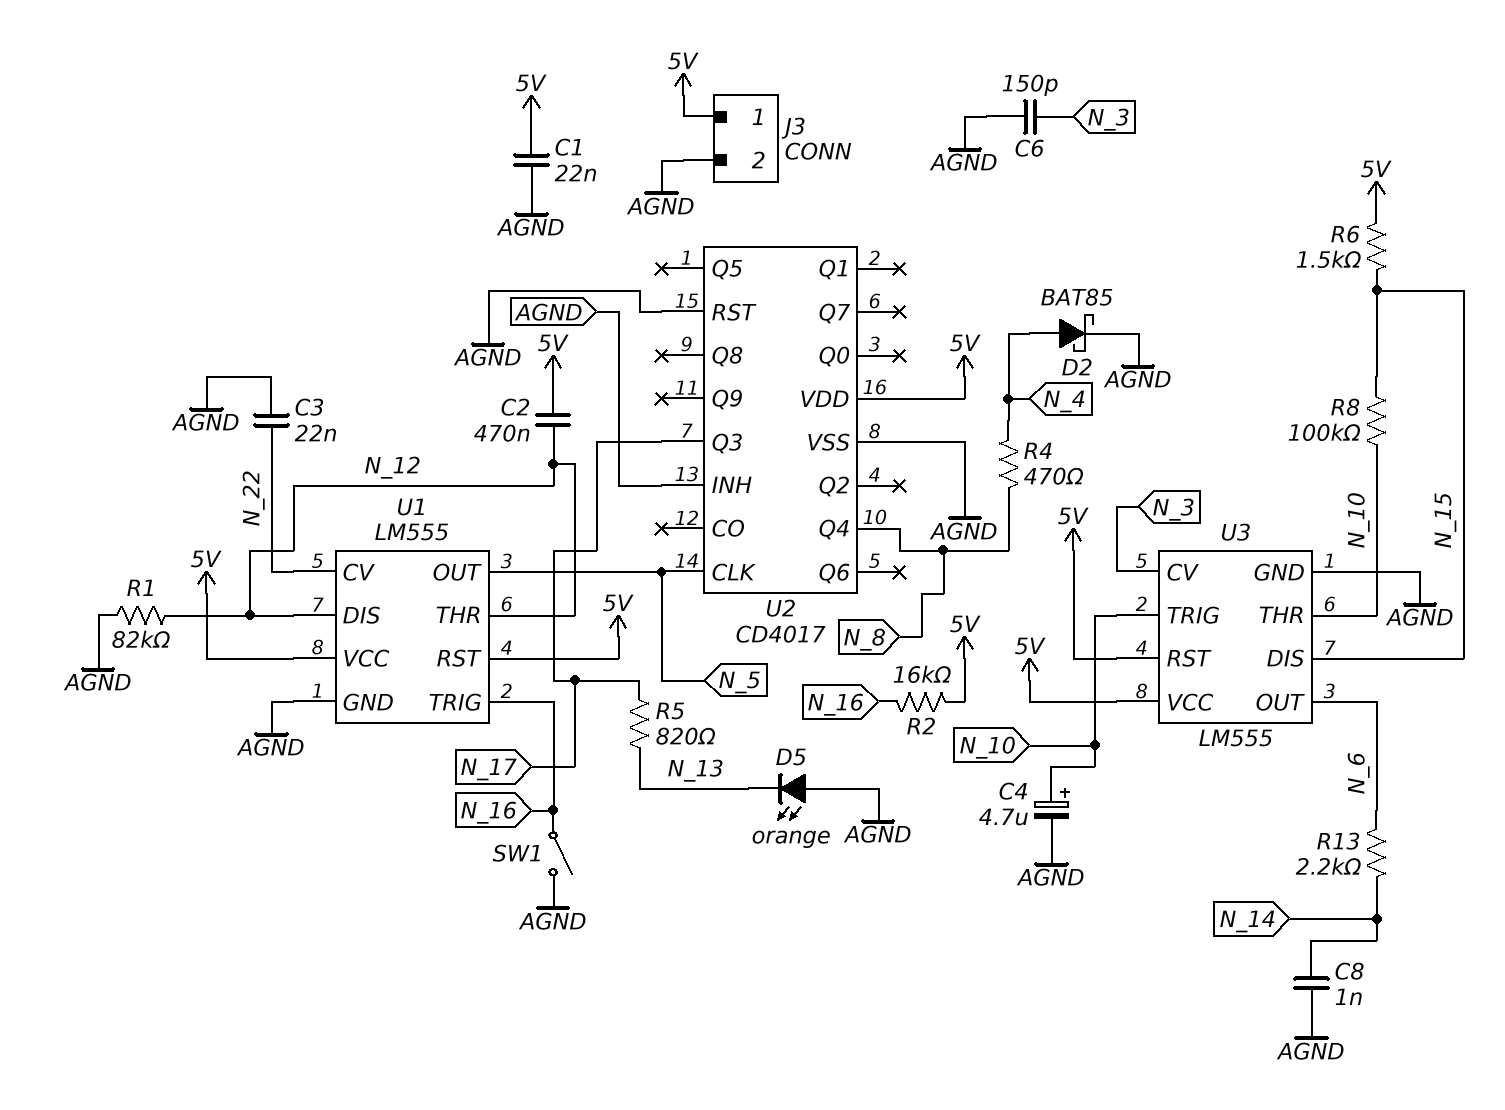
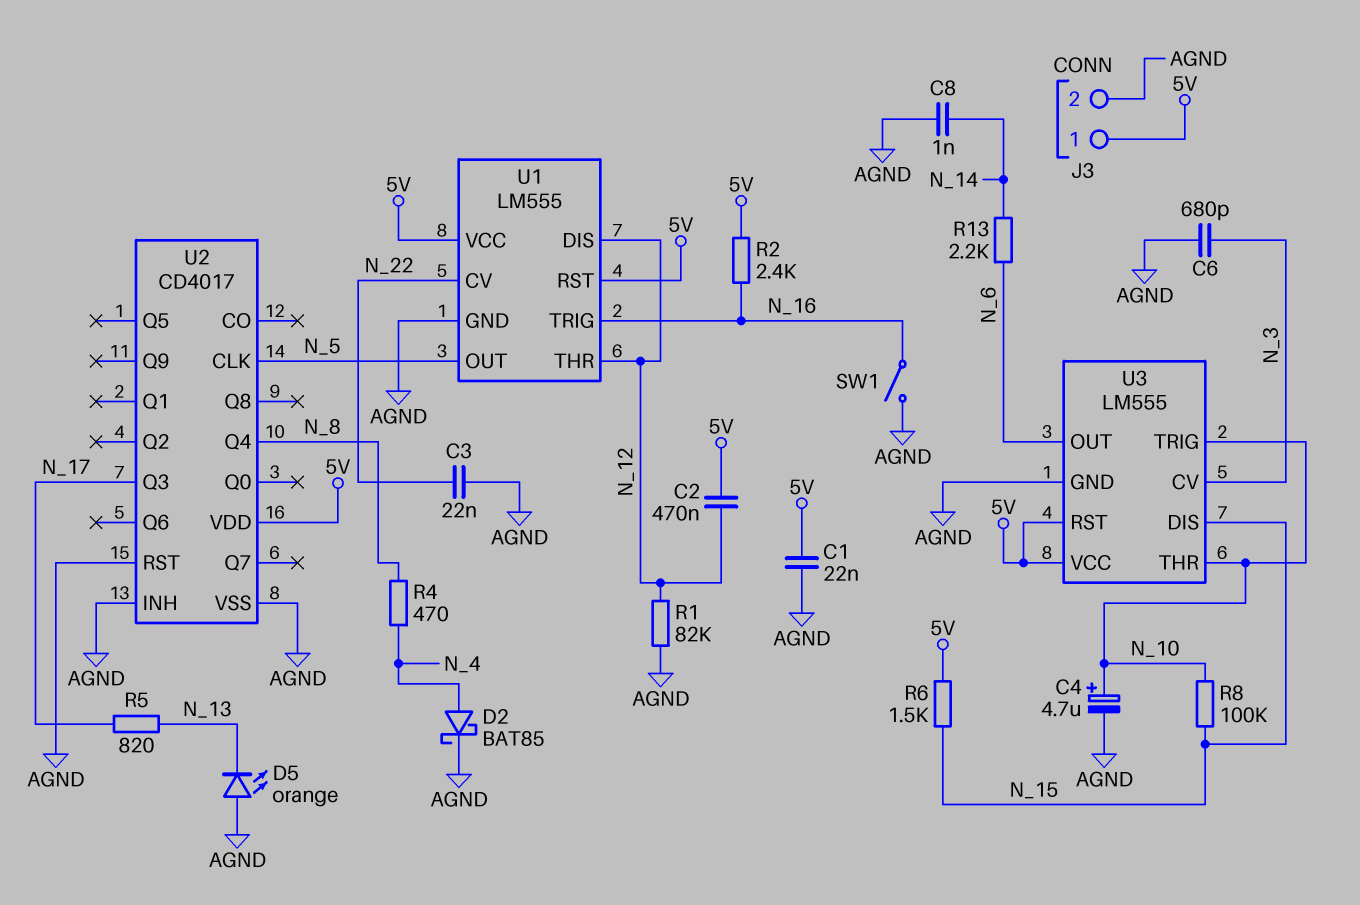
C6: 150pF (AGND, N_3) -> 680pF (AGND, N_3)
R2: 16k (5V, N_16) -> 2.4k (5V, N_16)

